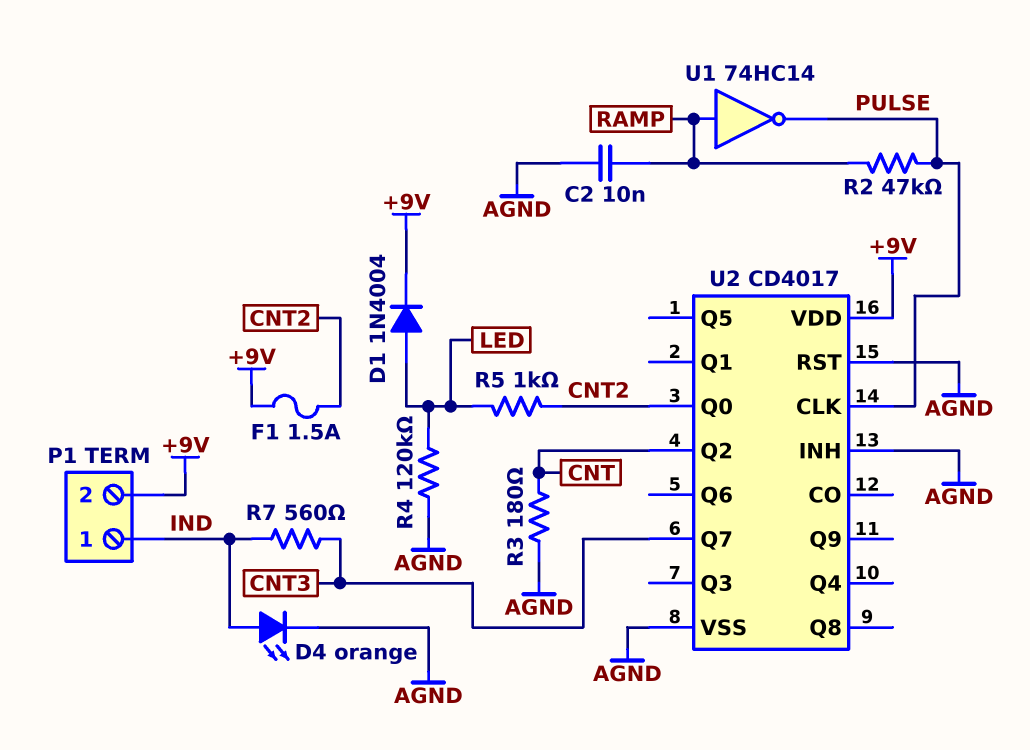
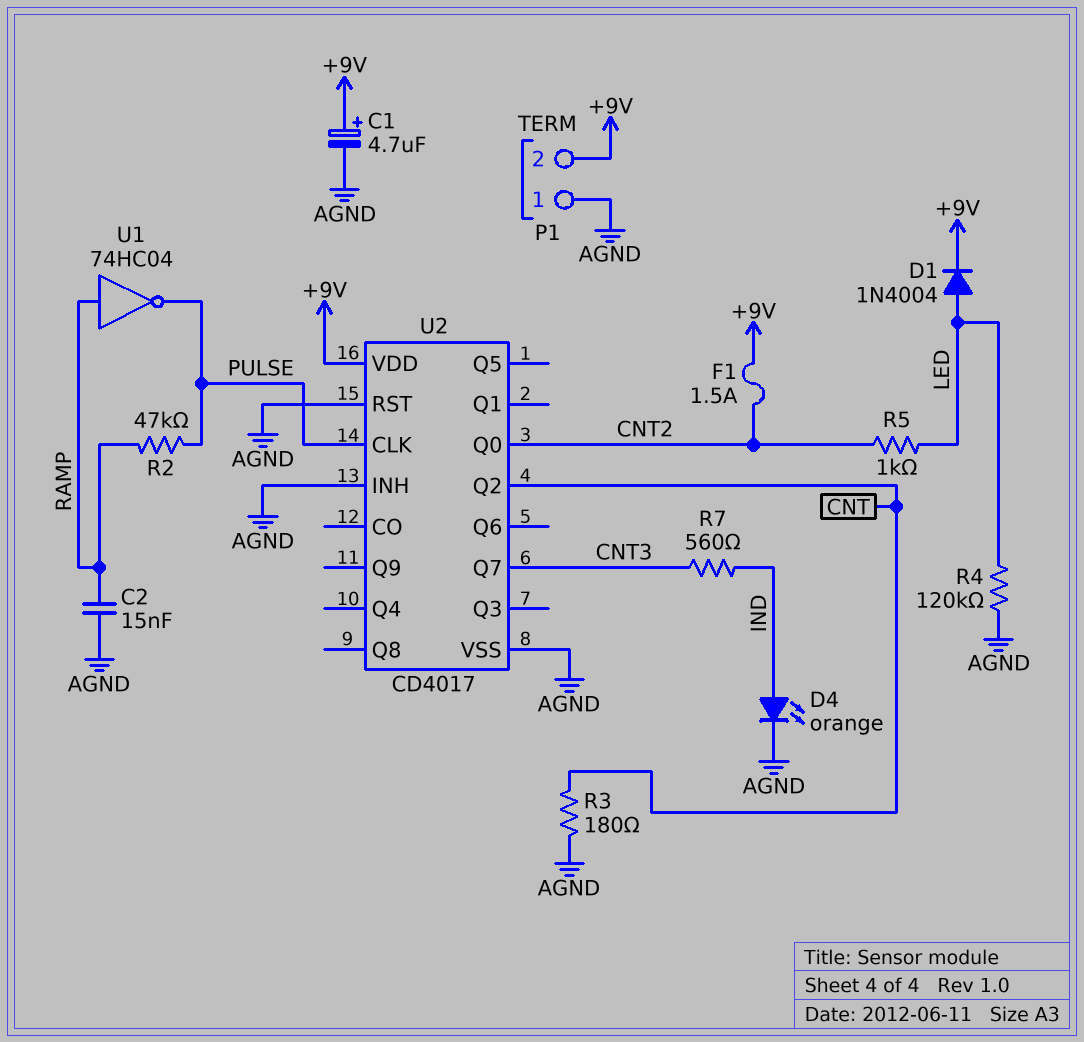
C1: none -> 4.7uF (plus +9V, minus AGND)
C2: 10nF (AGND, RAMP) -> 15nF (AGND, RAMP)
P1 pin 1: IND -> AGND
U1: NOT 74HC14 (in RAMP, out PULSE) -> NOT 74HC04 (in RAMP, out PULSE)

